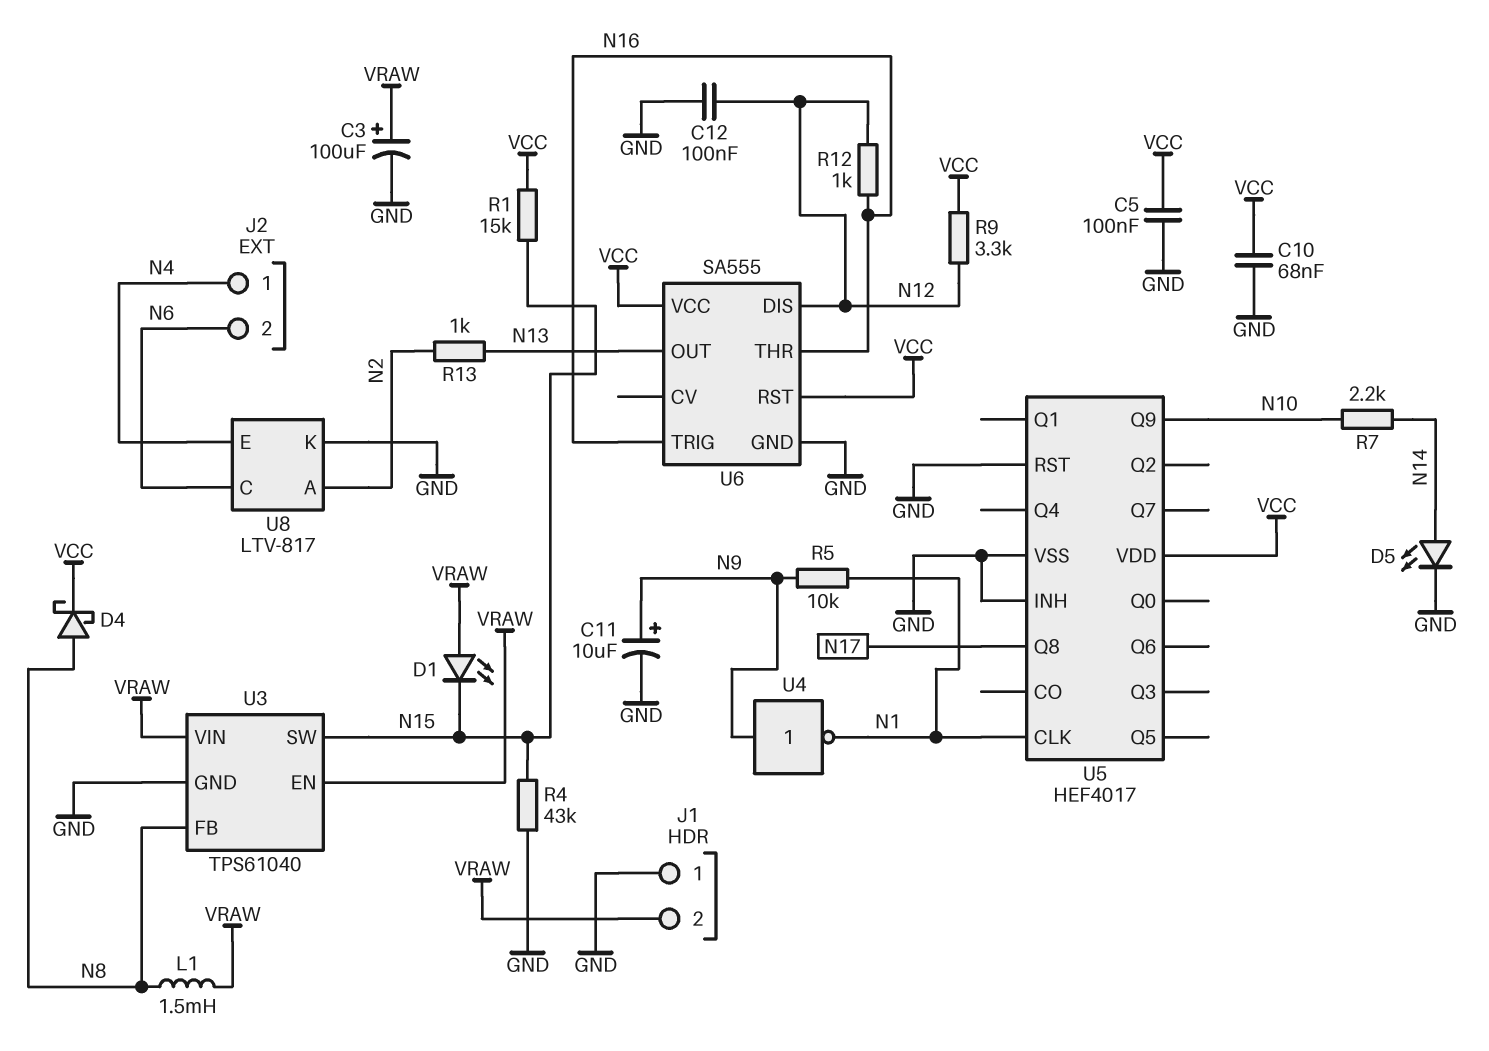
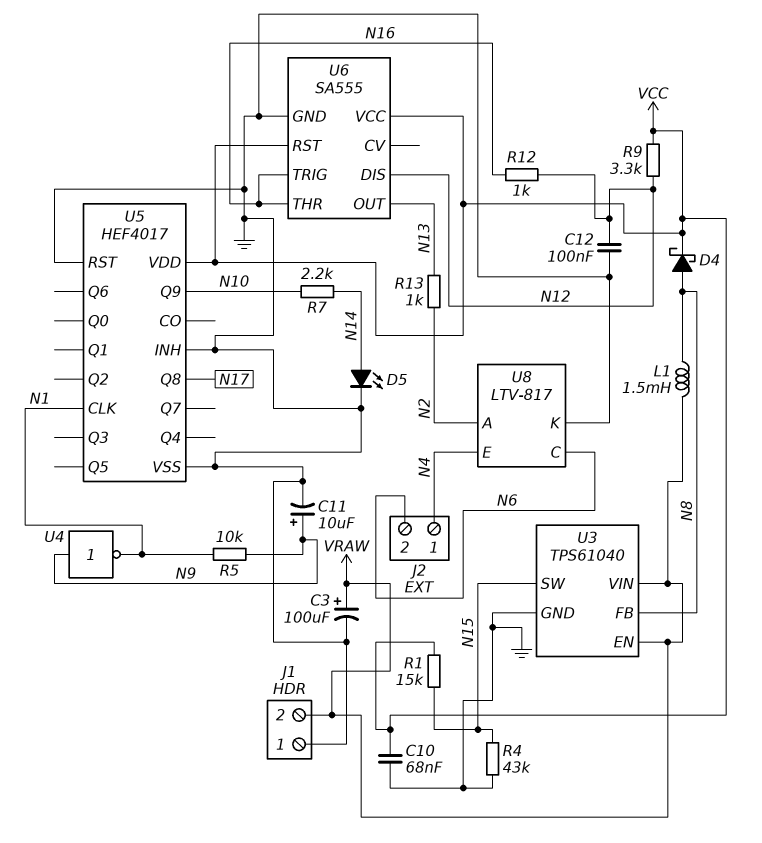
C5: 100nF (GND, VCC) -> none
D1: LED (A VRAW, K N15) -> none

